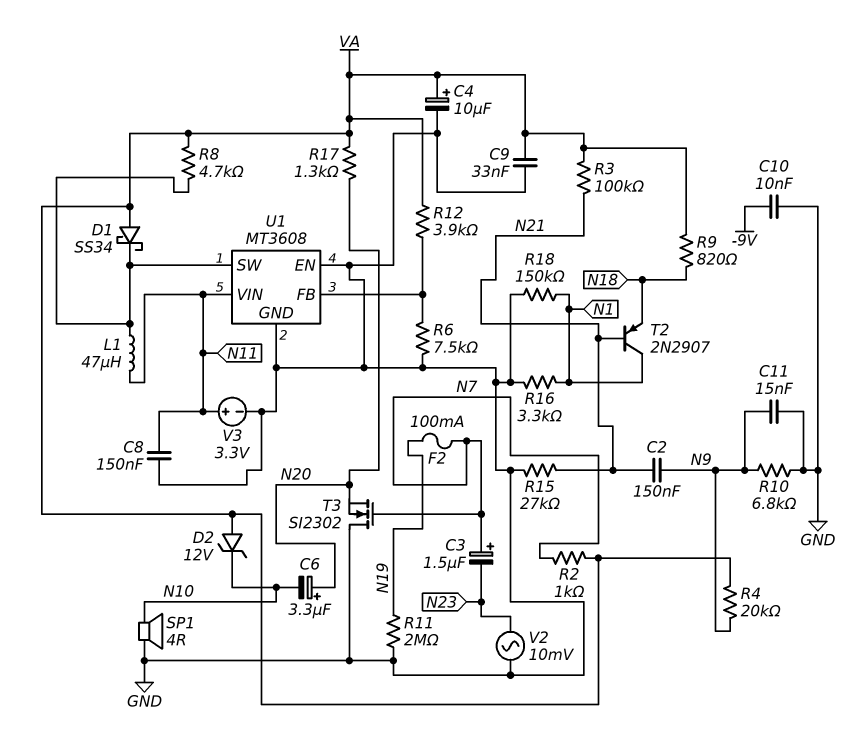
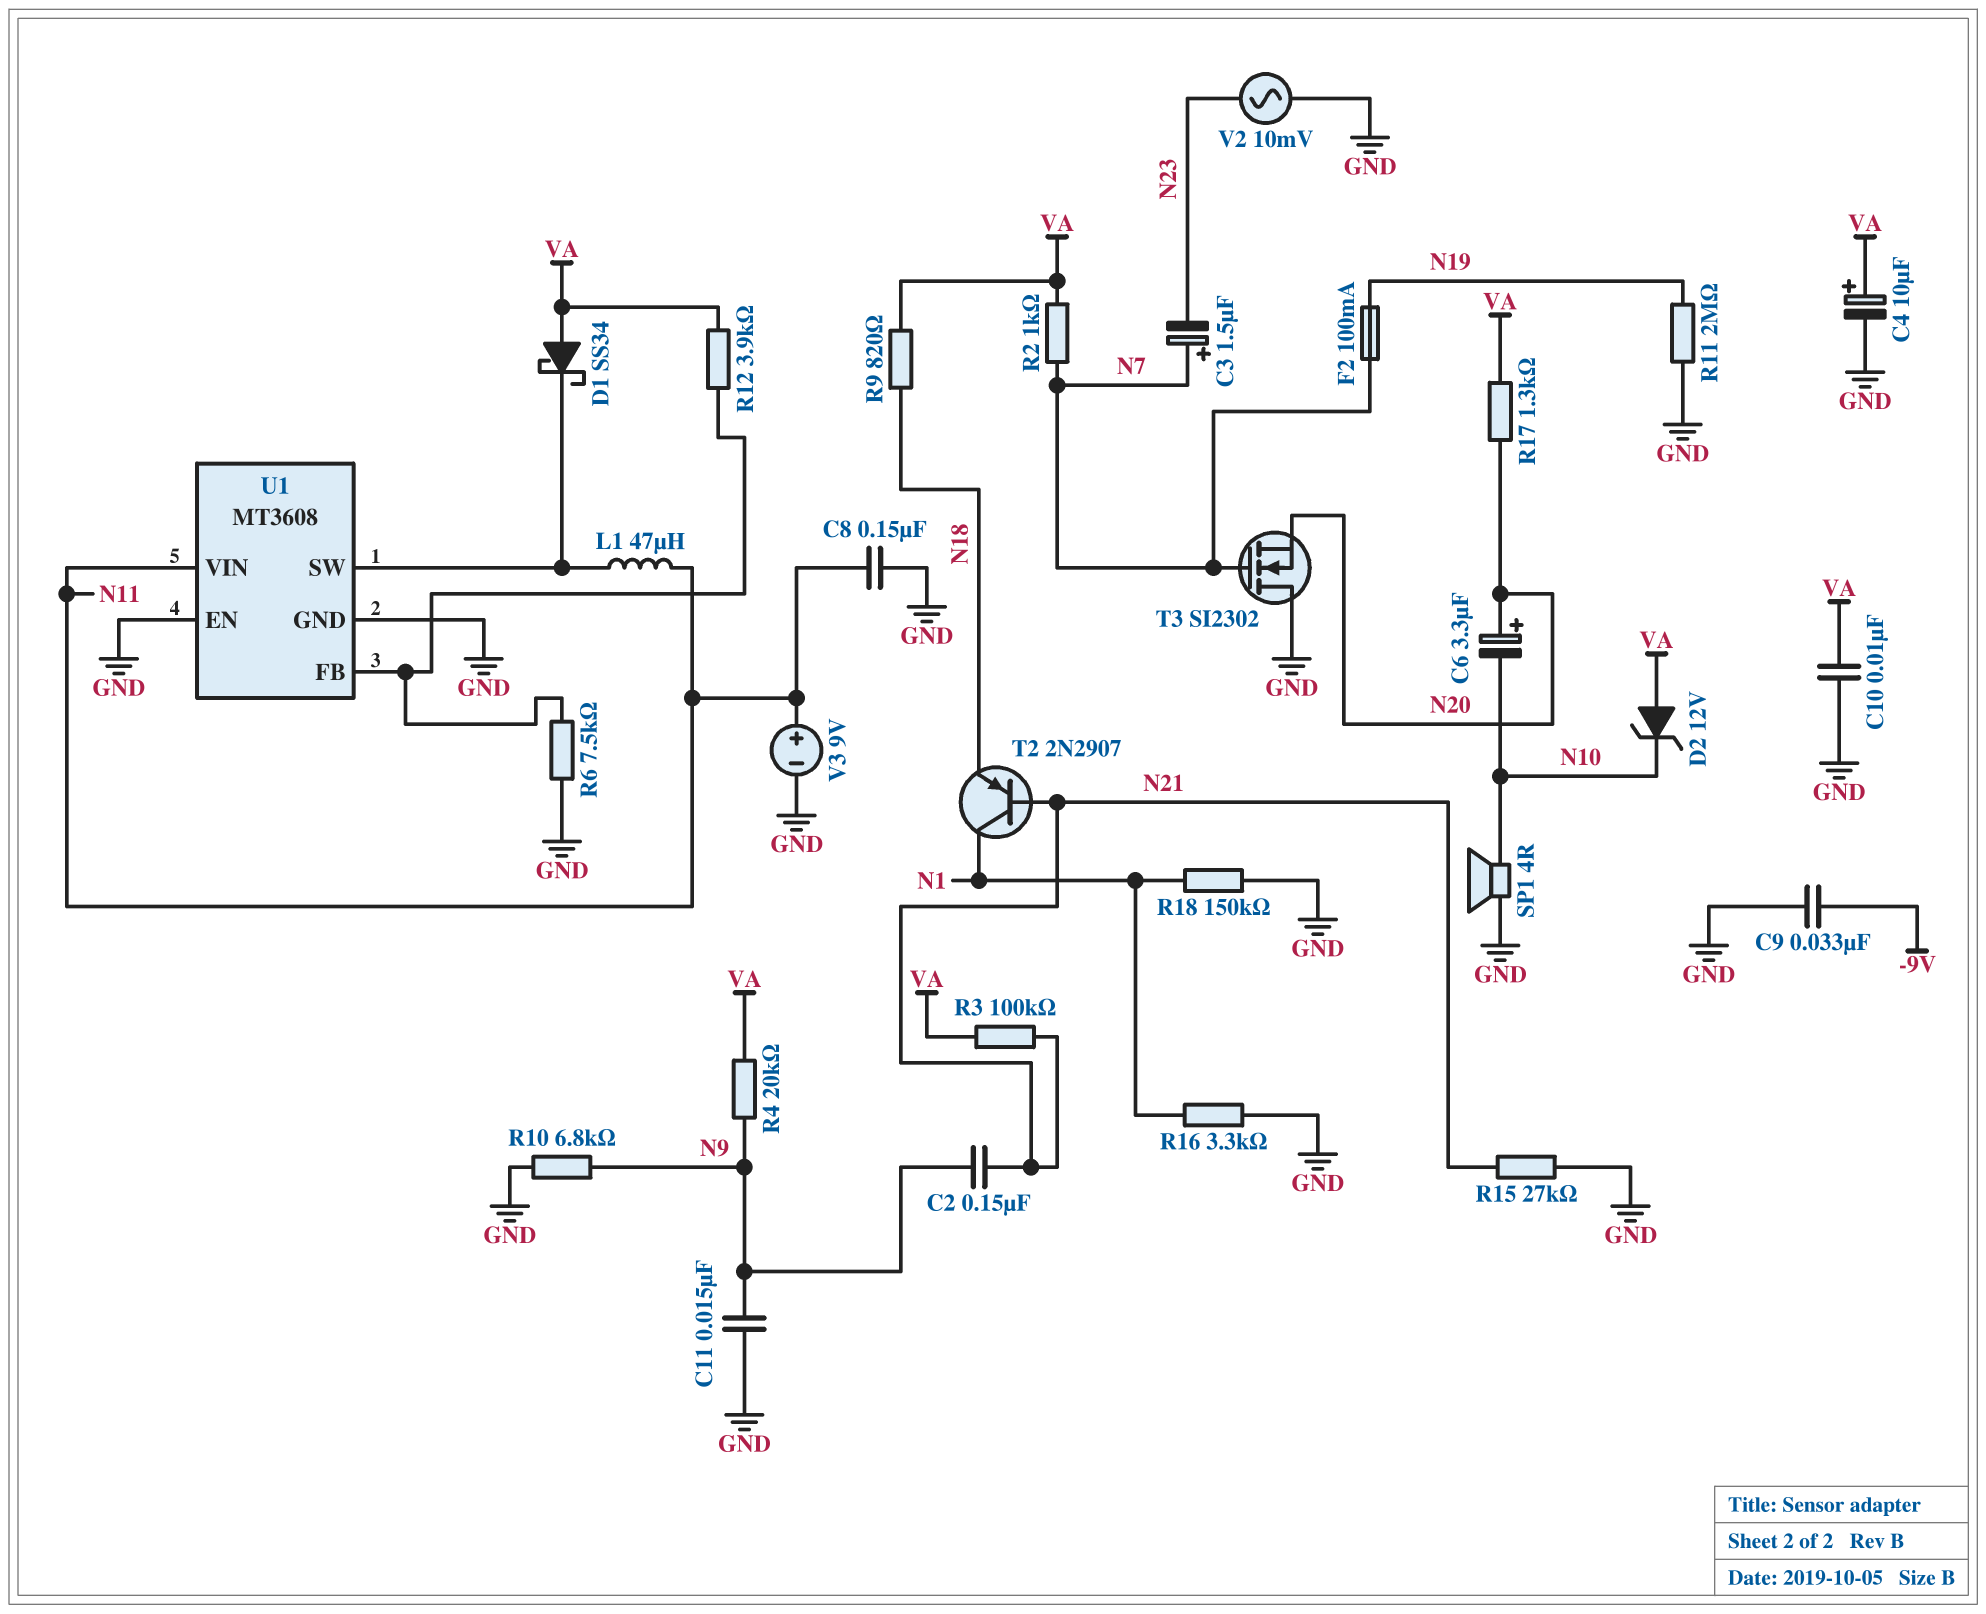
C9: 33nF (GND, VA) -> 33nF (-9V, GND)
C10: 10nF (-9V, GND) -> 10nF (GND, VA)
R8: 4.7k (U1/SW, VA) -> none
V3: 3.3V (plus N11, minus GND) -> 9V (plus N11, minus GND)

